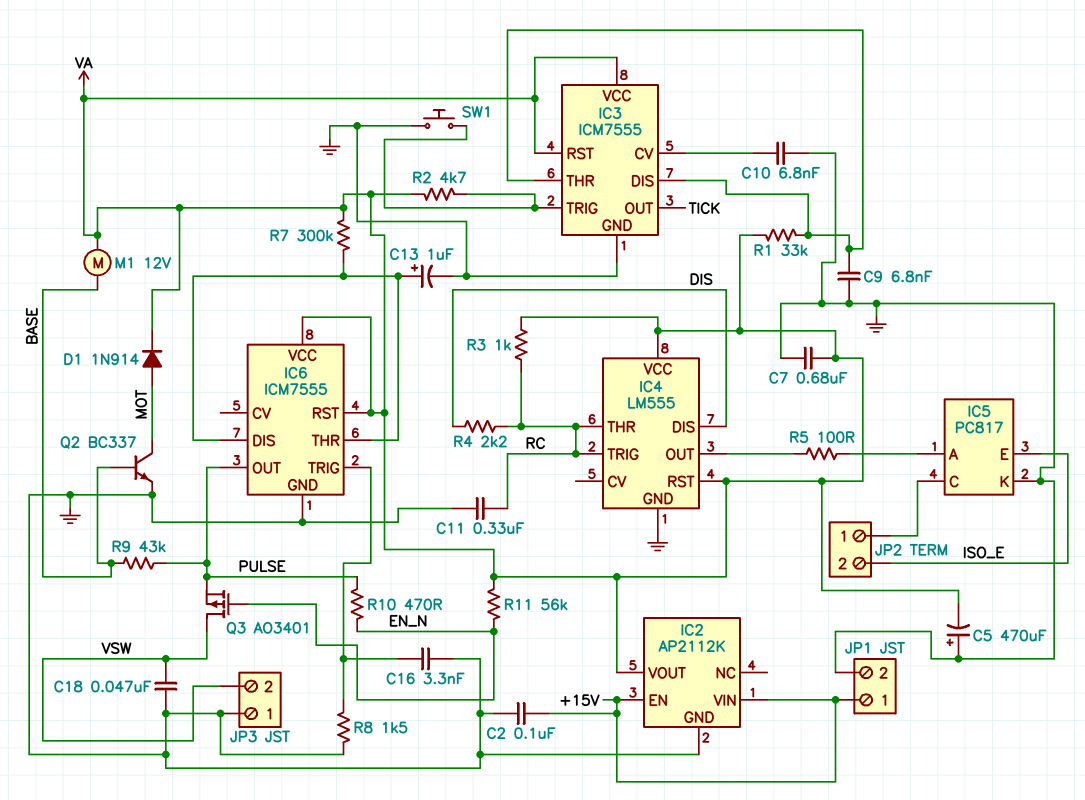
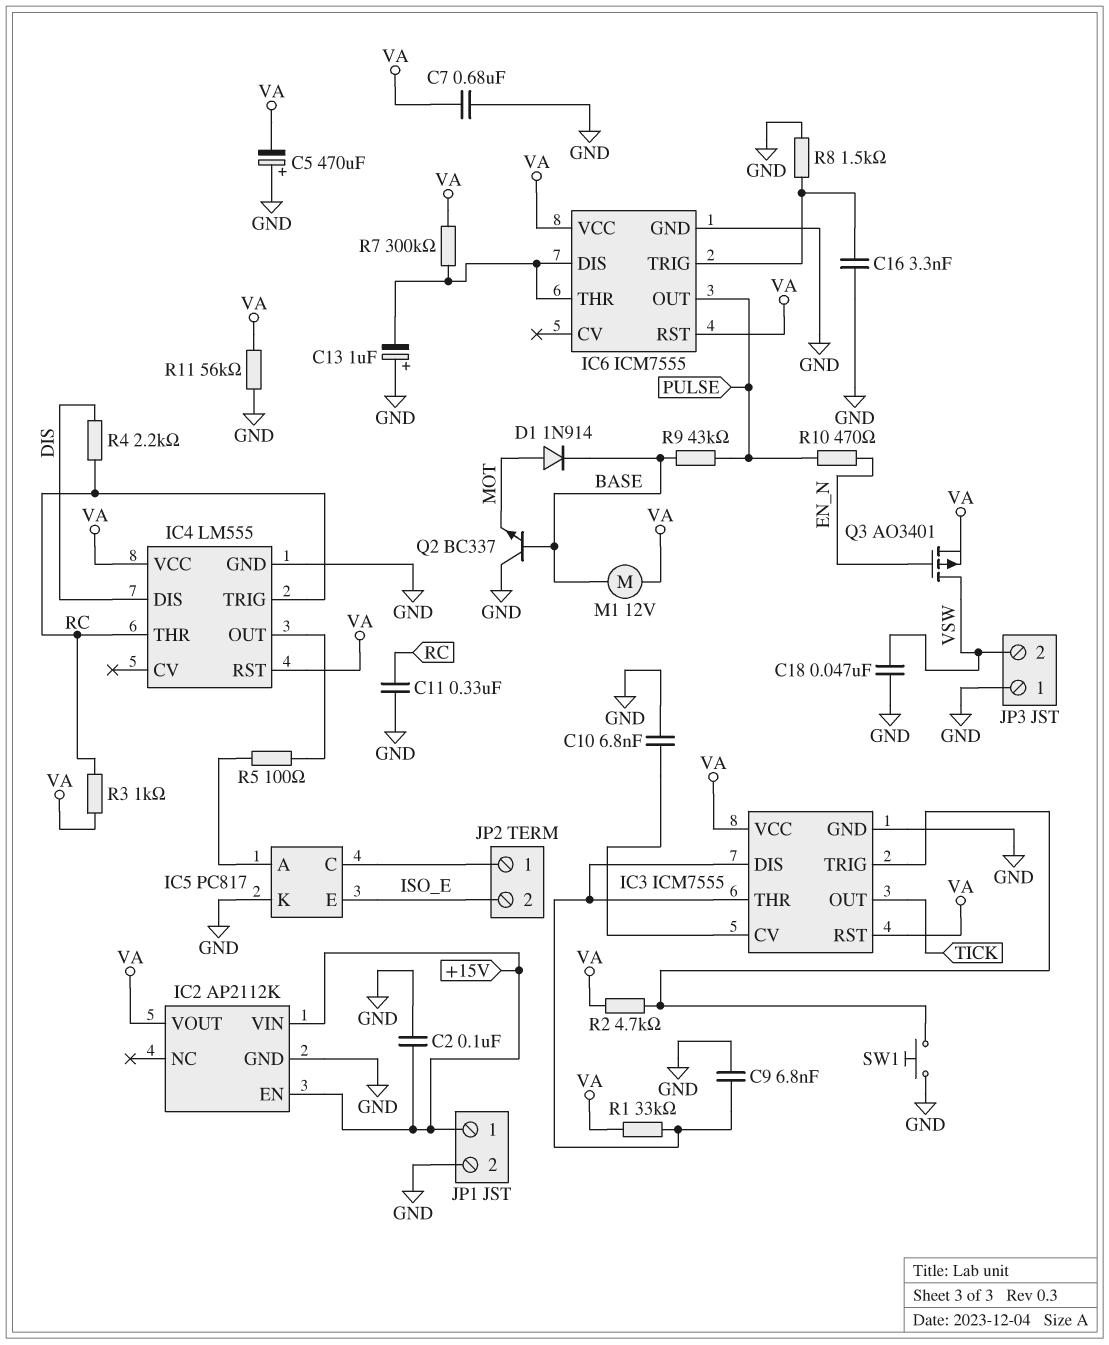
C13: 1uF (plus IC6/DIS, minus GND) -> 1uF (plus GND, minus IC6/DIS)
D1: diode 1N914 (A MOT, K VA) -> diode 1N914 (A MOT, K BASE)
Q2: NPN BC337 (B BASE, C MOT, E GND) -> NPN BC337 (B BASE, C GND, E MOT)
Q3: PMOS AO3401 (G EN_N, D VSW, S PULSE) -> PMOS AO3401 (G EN_N, D VSW, S VA)
R11: 56k (EN_N, VA) -> 56k (GND, VA)

